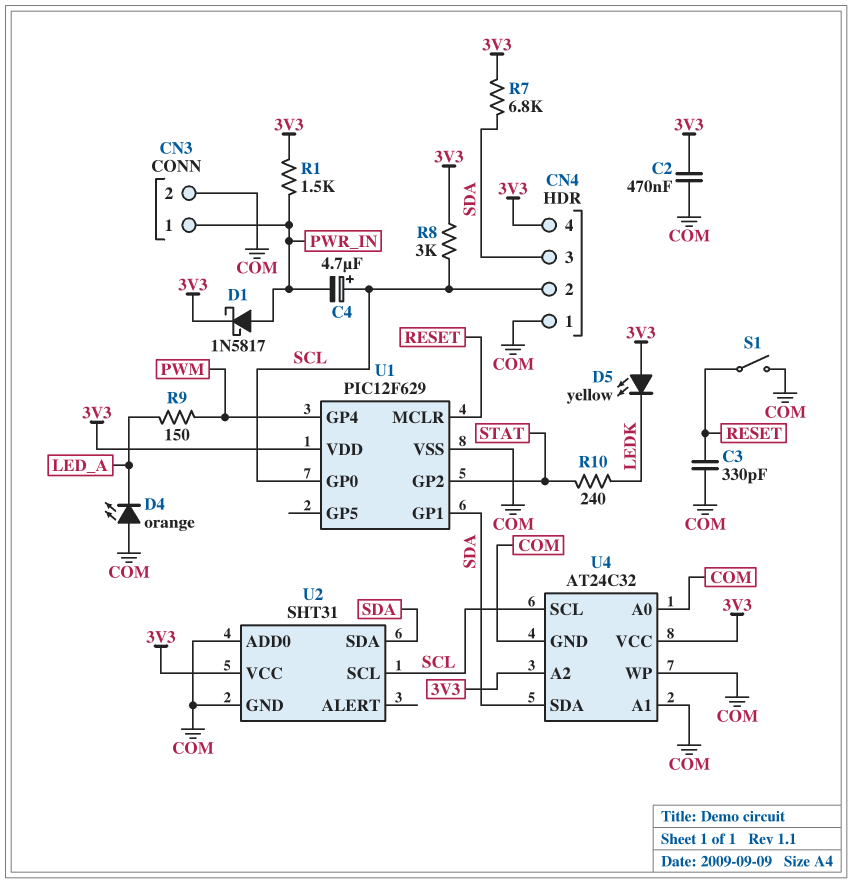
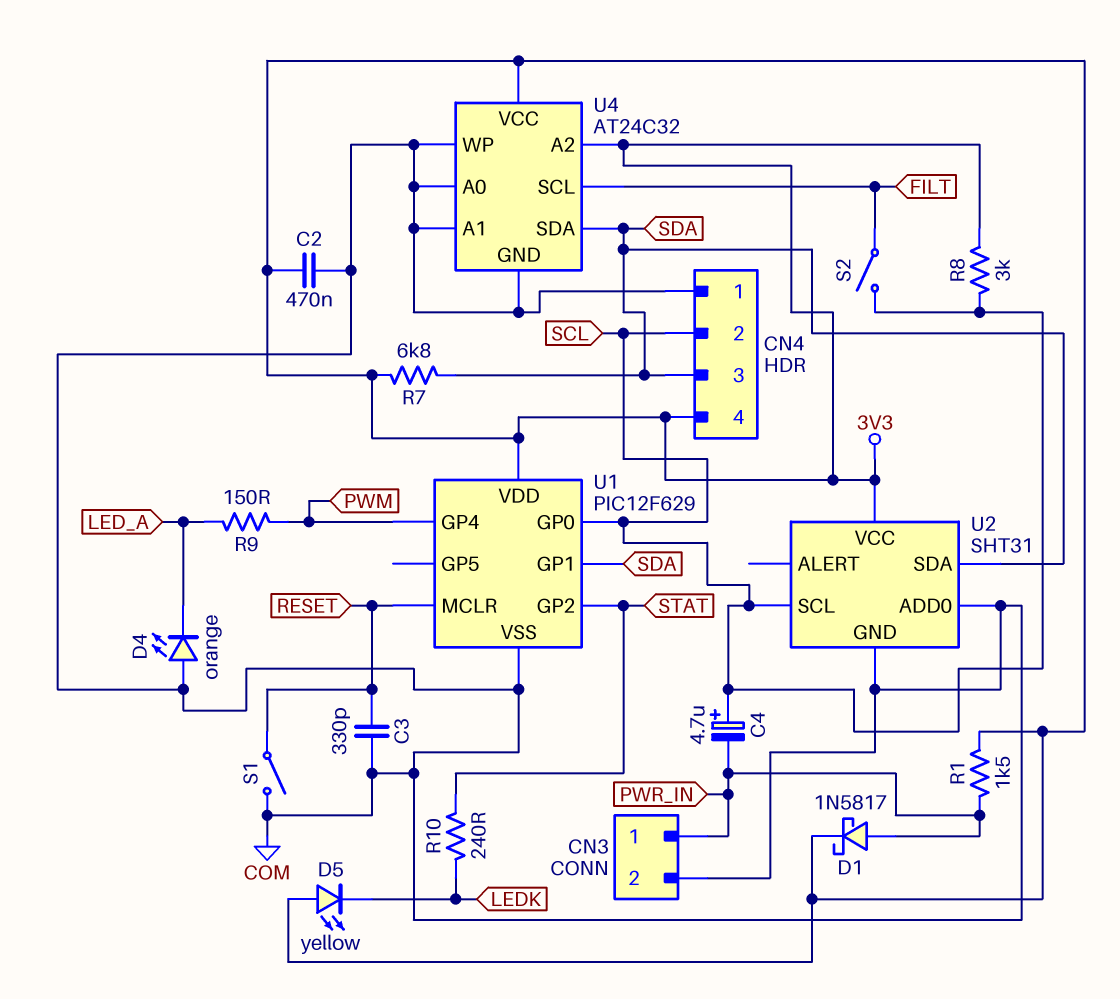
S2: none -> switch (FILT, SCL)
U4 pin SCL: SCL -> FILT

